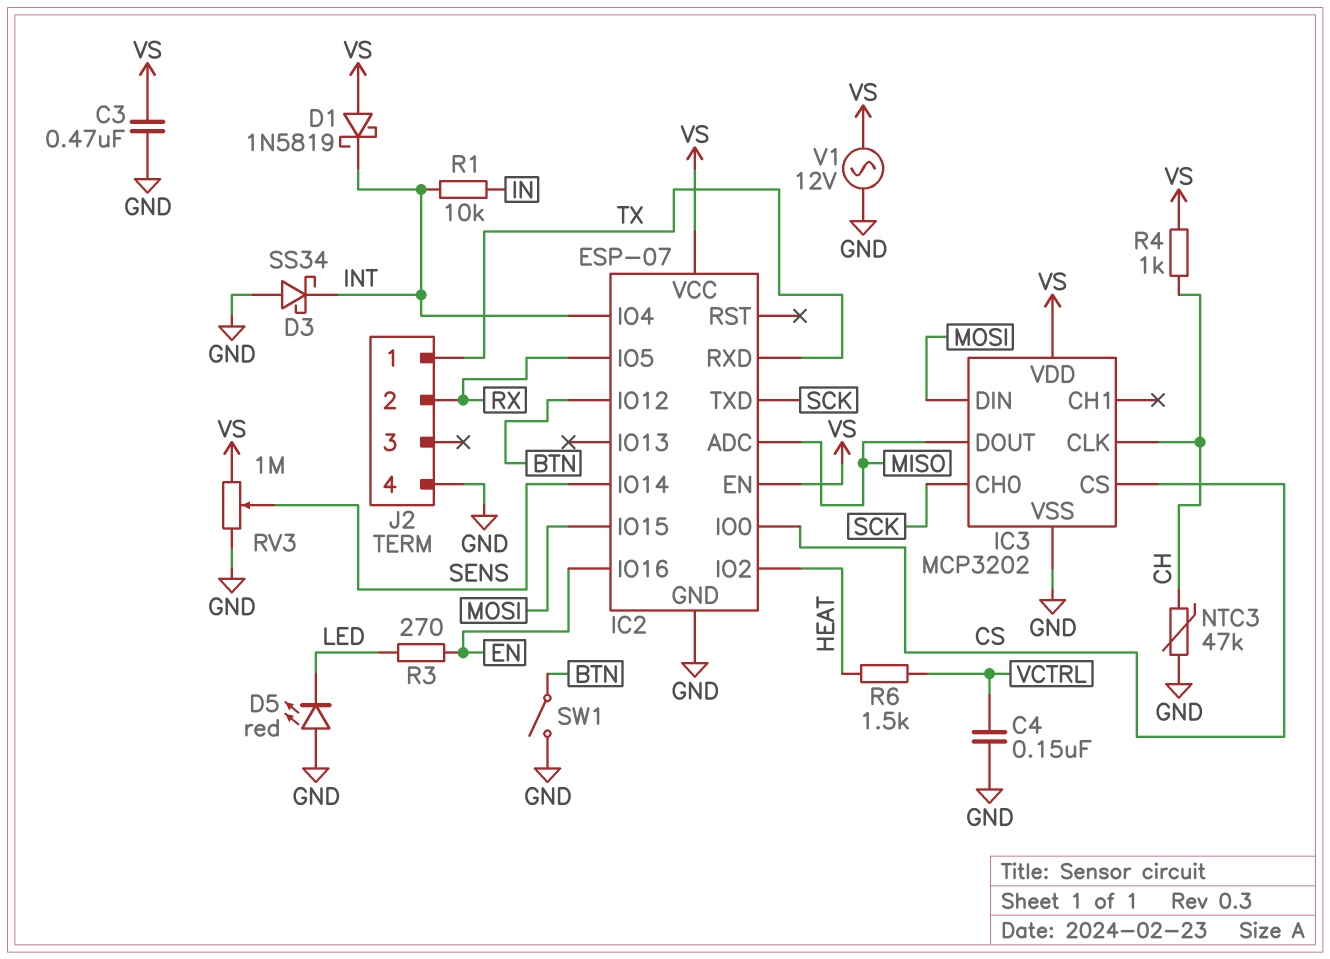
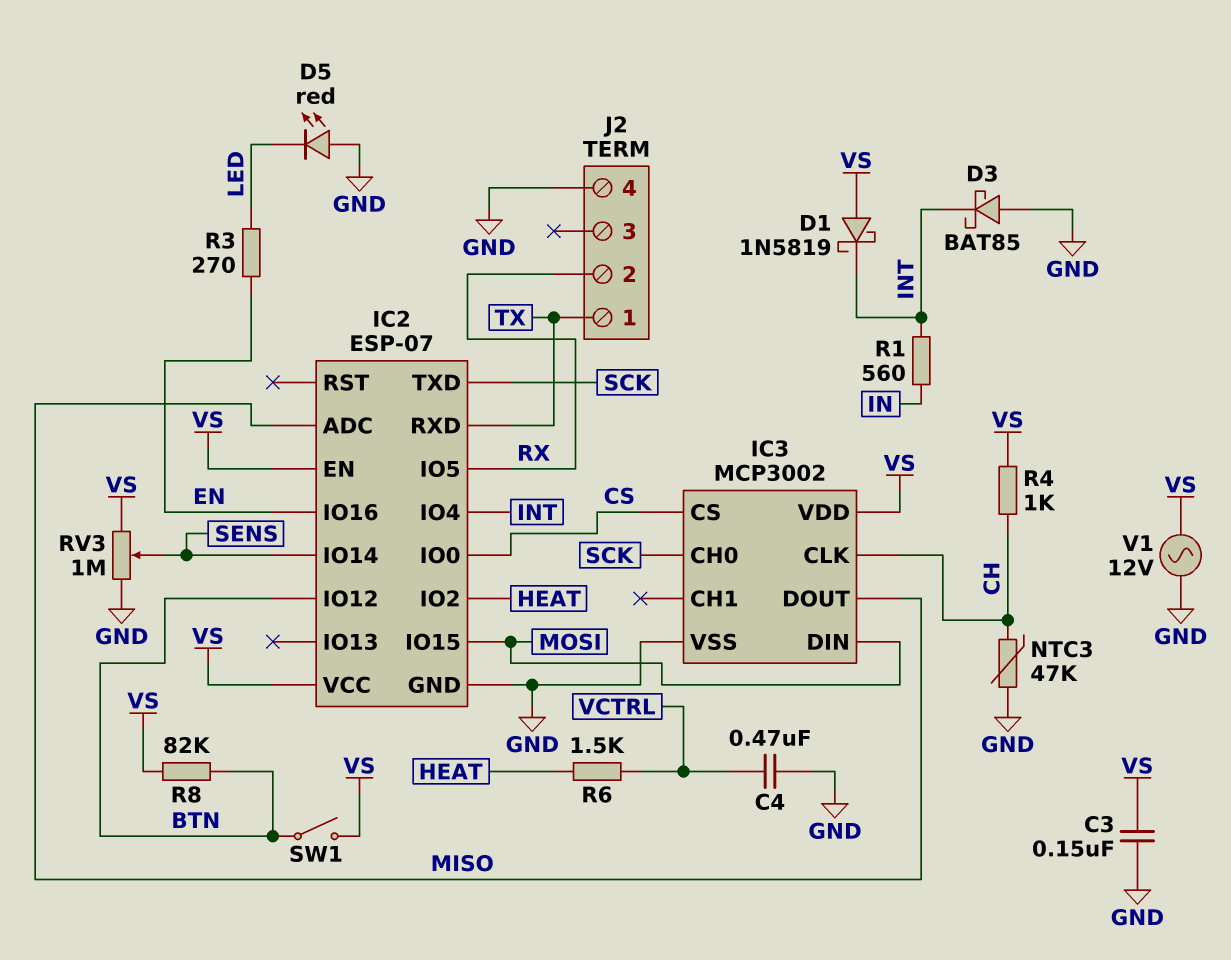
C3: 470nF (GND, VS) -> 150nF (GND, VS)
C4: 150nF (GND, VCTRL) -> 470nF (GND, VCTRL)
D3: schottky SS34 (A GND, K INT) -> schottky BAT85 (A GND, K INT)
IC3: MCP3202 -> MCP3002
R1: 10k (IN, INT) -> 560 (IN, INT)
R8: none -> 82k (BTN, VS)
SW1: switch (BTN, GND) -> switch (BTN, VS)

